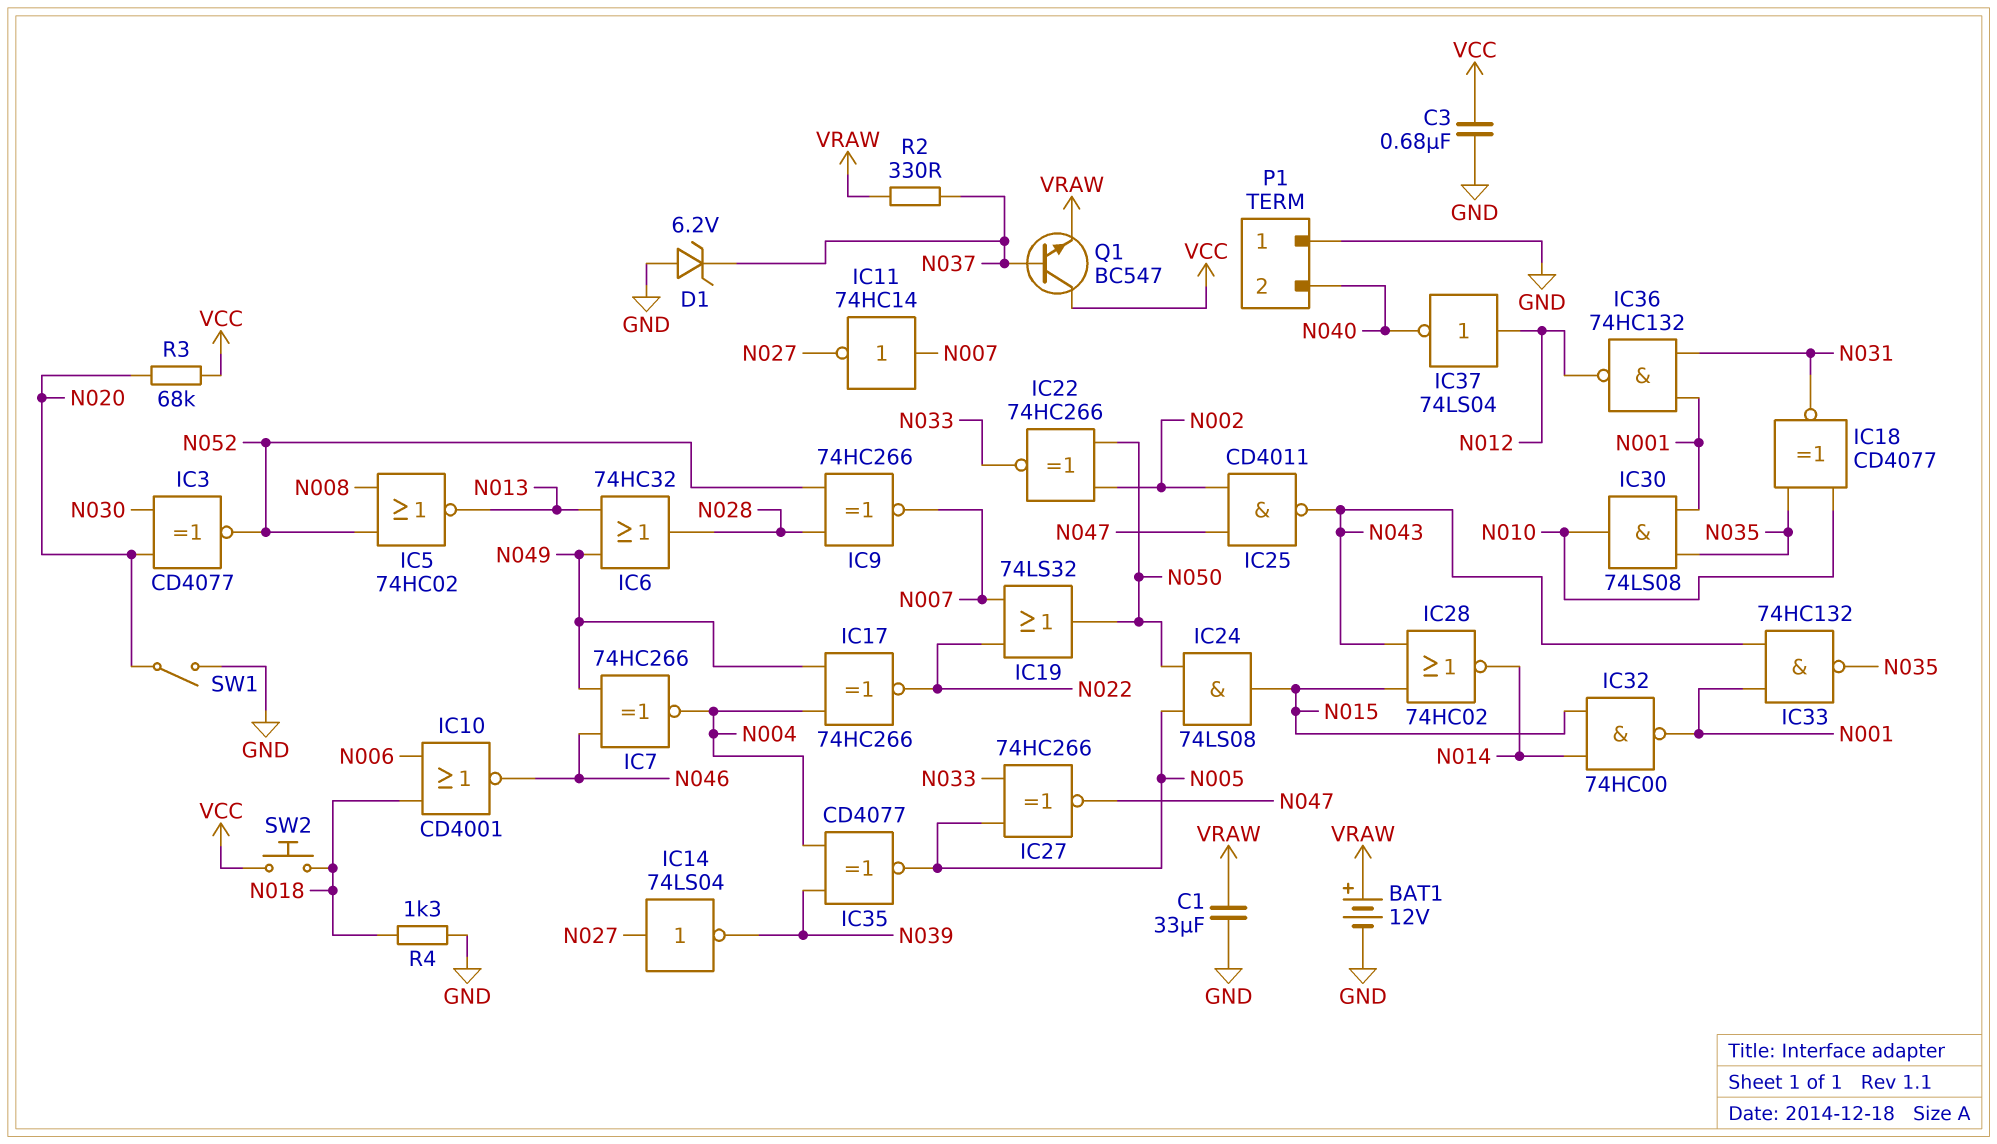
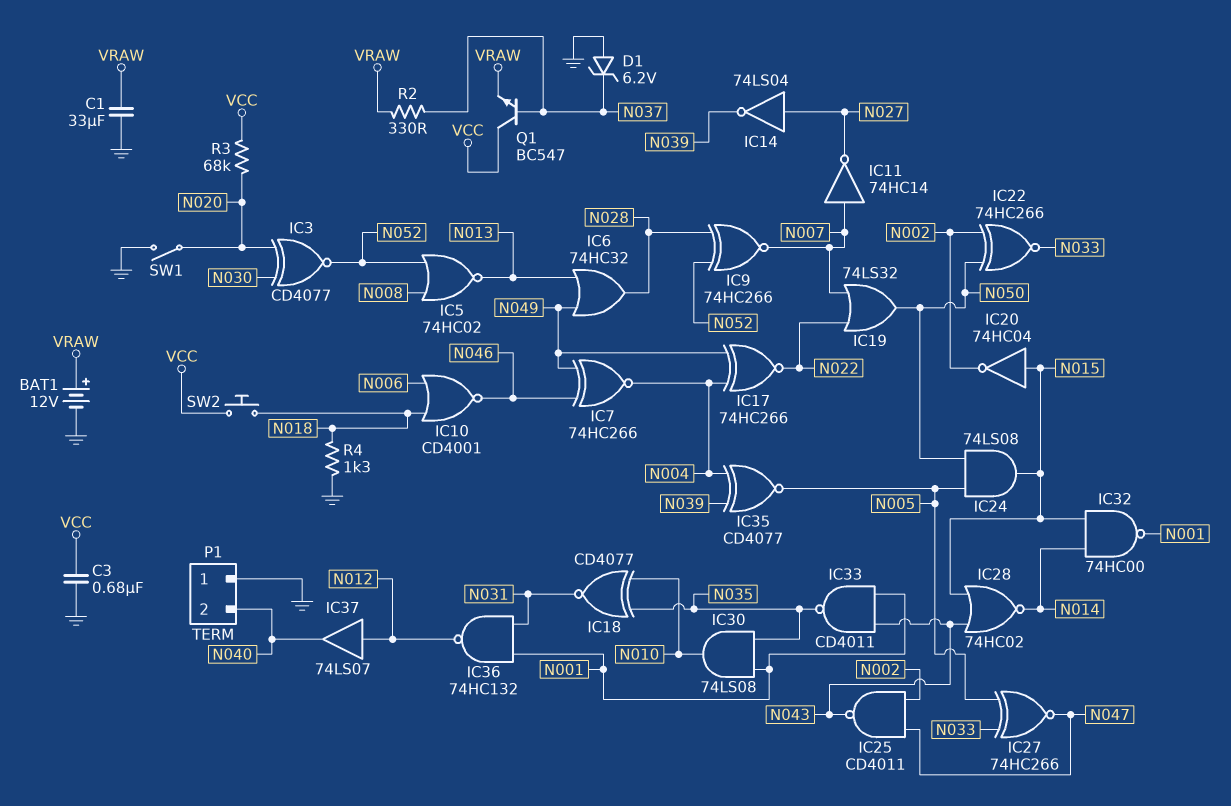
IC20: none -> NOT 74HC04 (in N015, out N002)
IC33: NAND 74HC132 (in N001, in N043, out N035) -> NAND CD4011 (in N001, in N043, out N035)
IC37: NOT 74LS04 (in N012, out N040) -> buffer 74LS07 (in N012, out N040)

